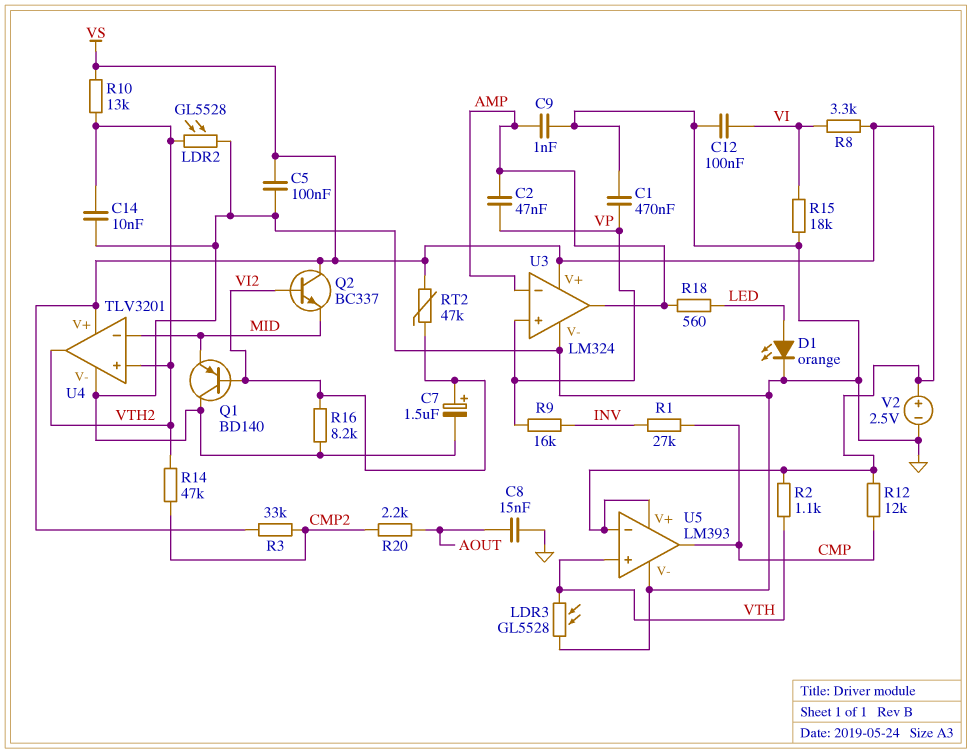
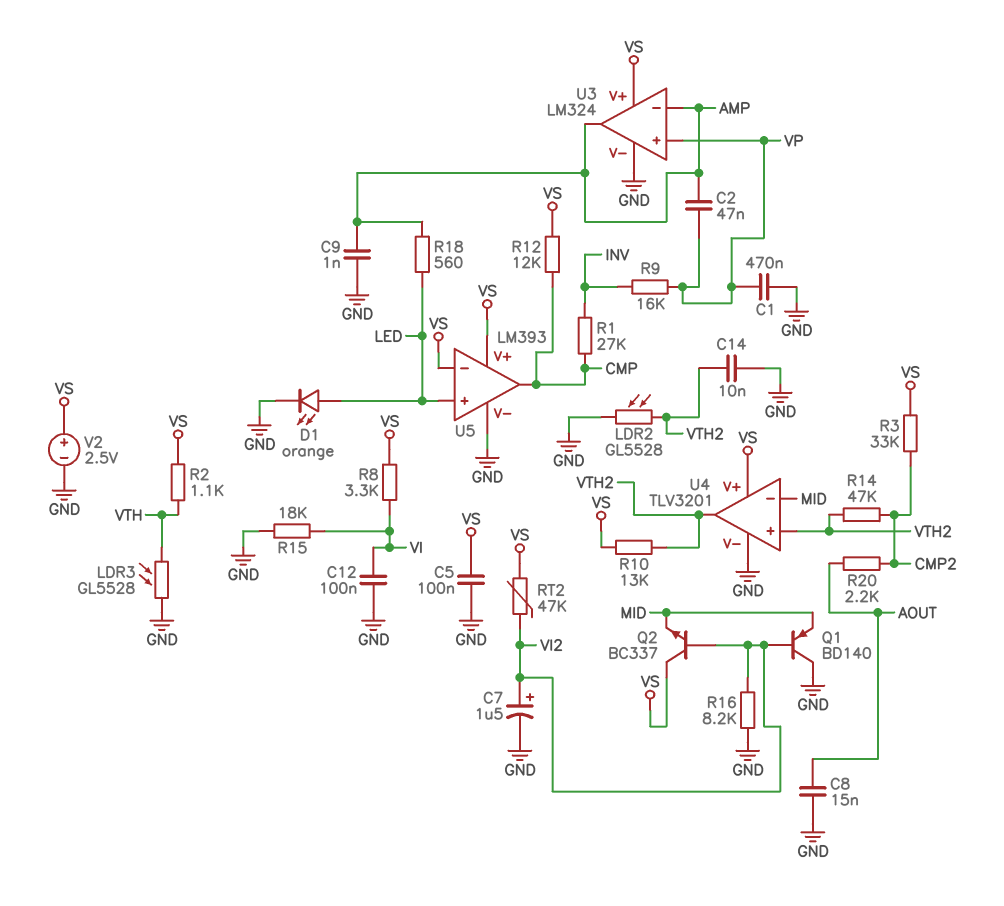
U5 pin in+: VTH -> LED

